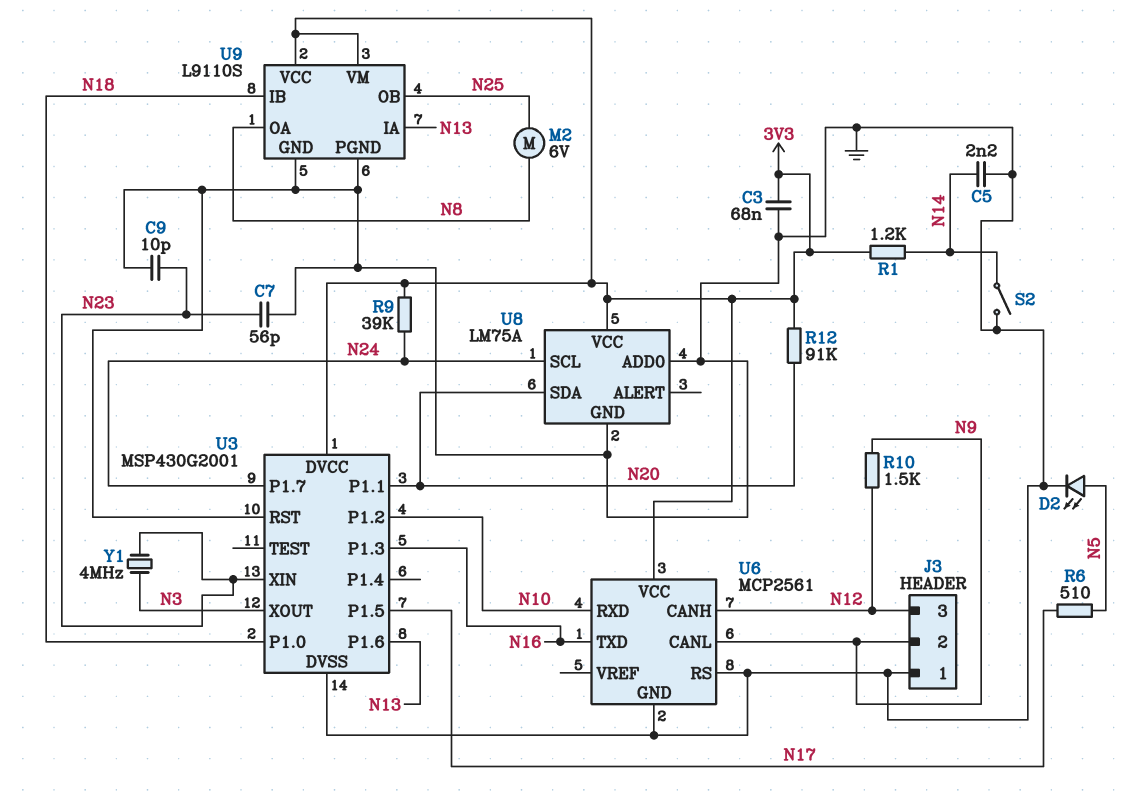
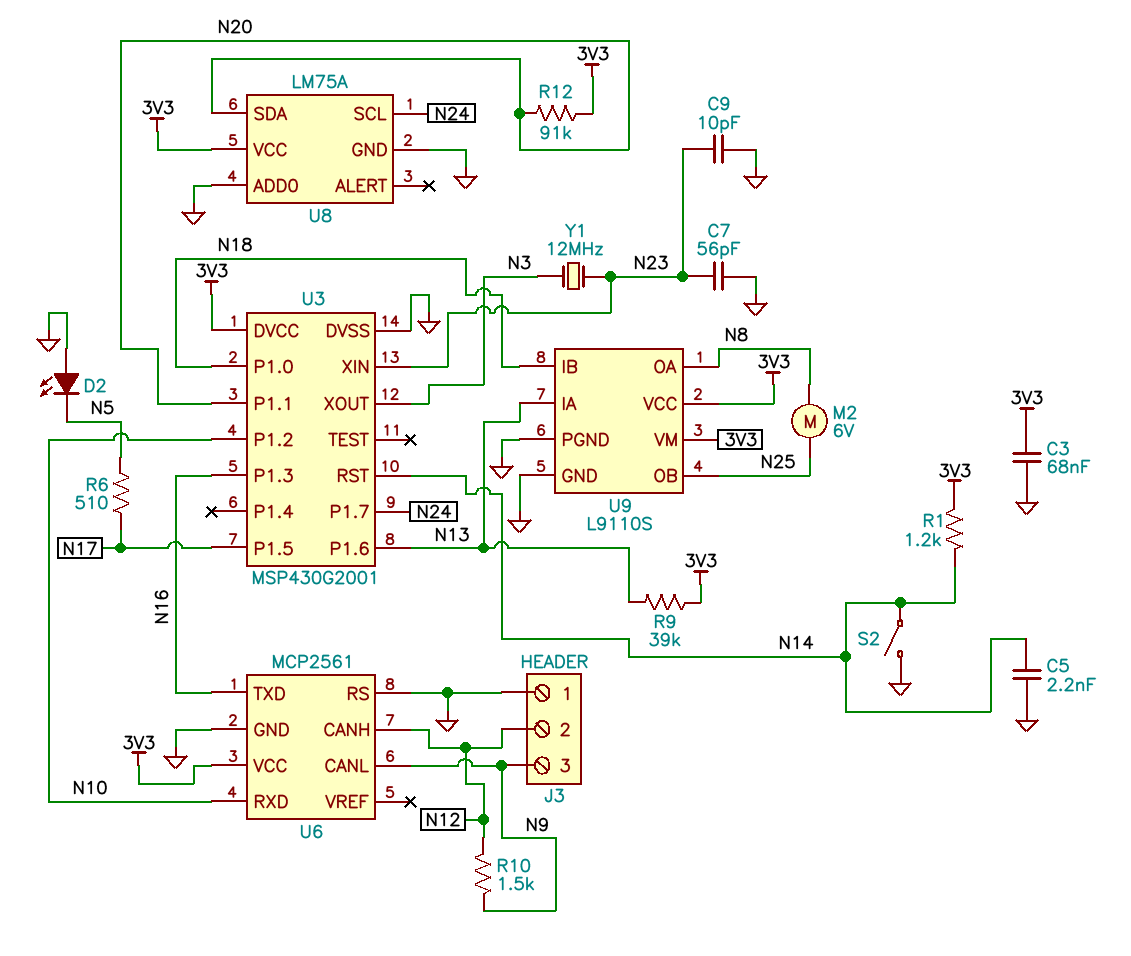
D2: LED (A N5, K GND) -> LED (A GND, K N5)
J3 pin 2: N9 -> N12
J3 pin 3: N12 -> N9
R9: 39k (3V3, N24) -> 39k (3V3, N13)
U3 pin RST: GND -> N14
Y1: 4MHz (N3, N23) -> 12MHz (N3, N23)

